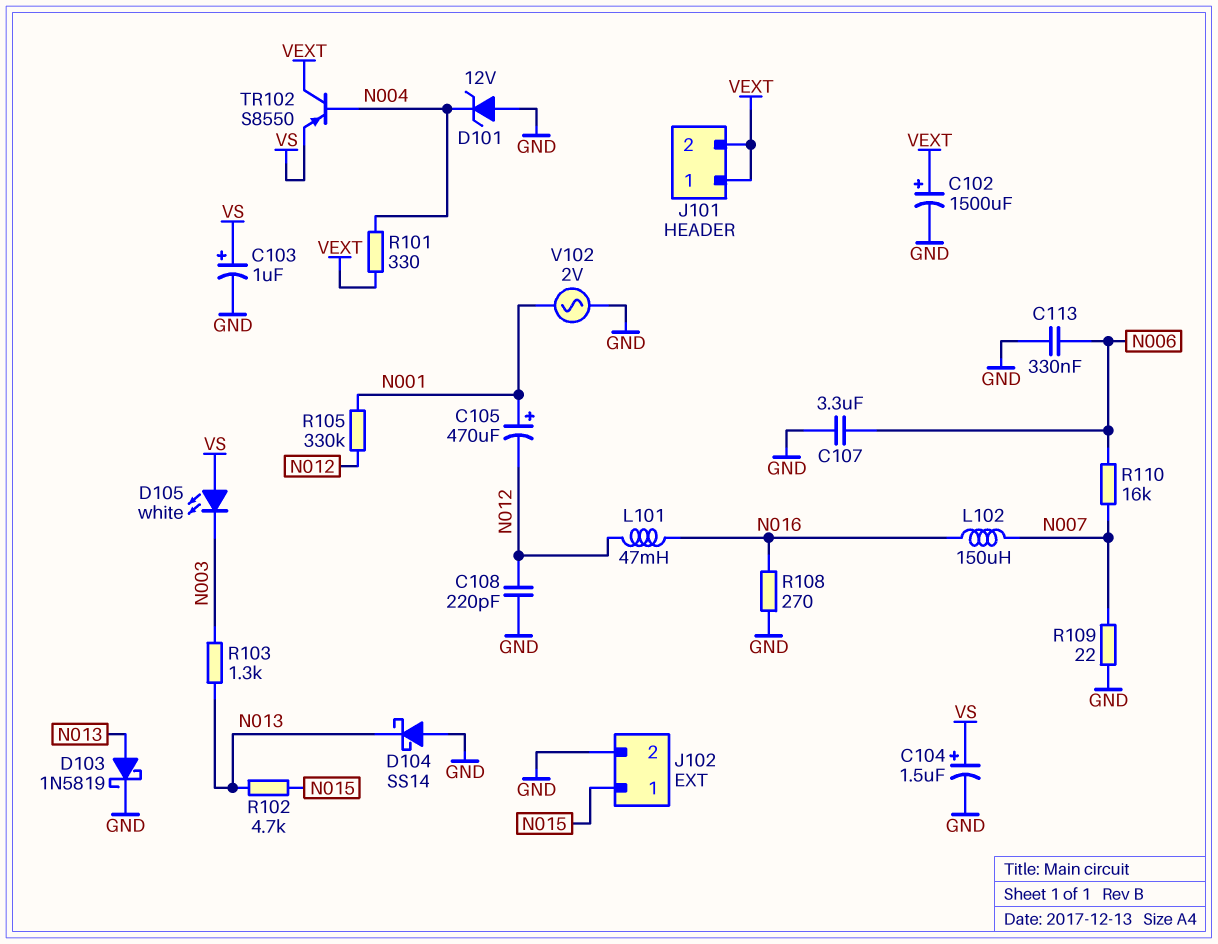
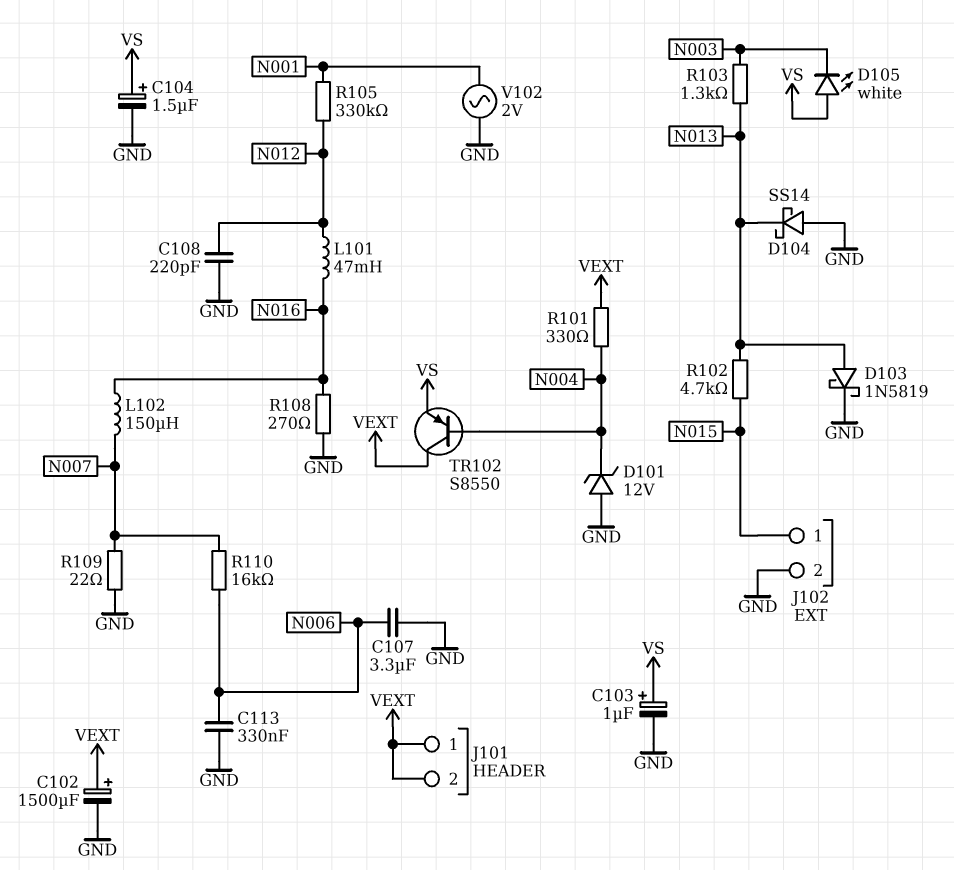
C105: 470uF (plus N001, minus N012) -> none

